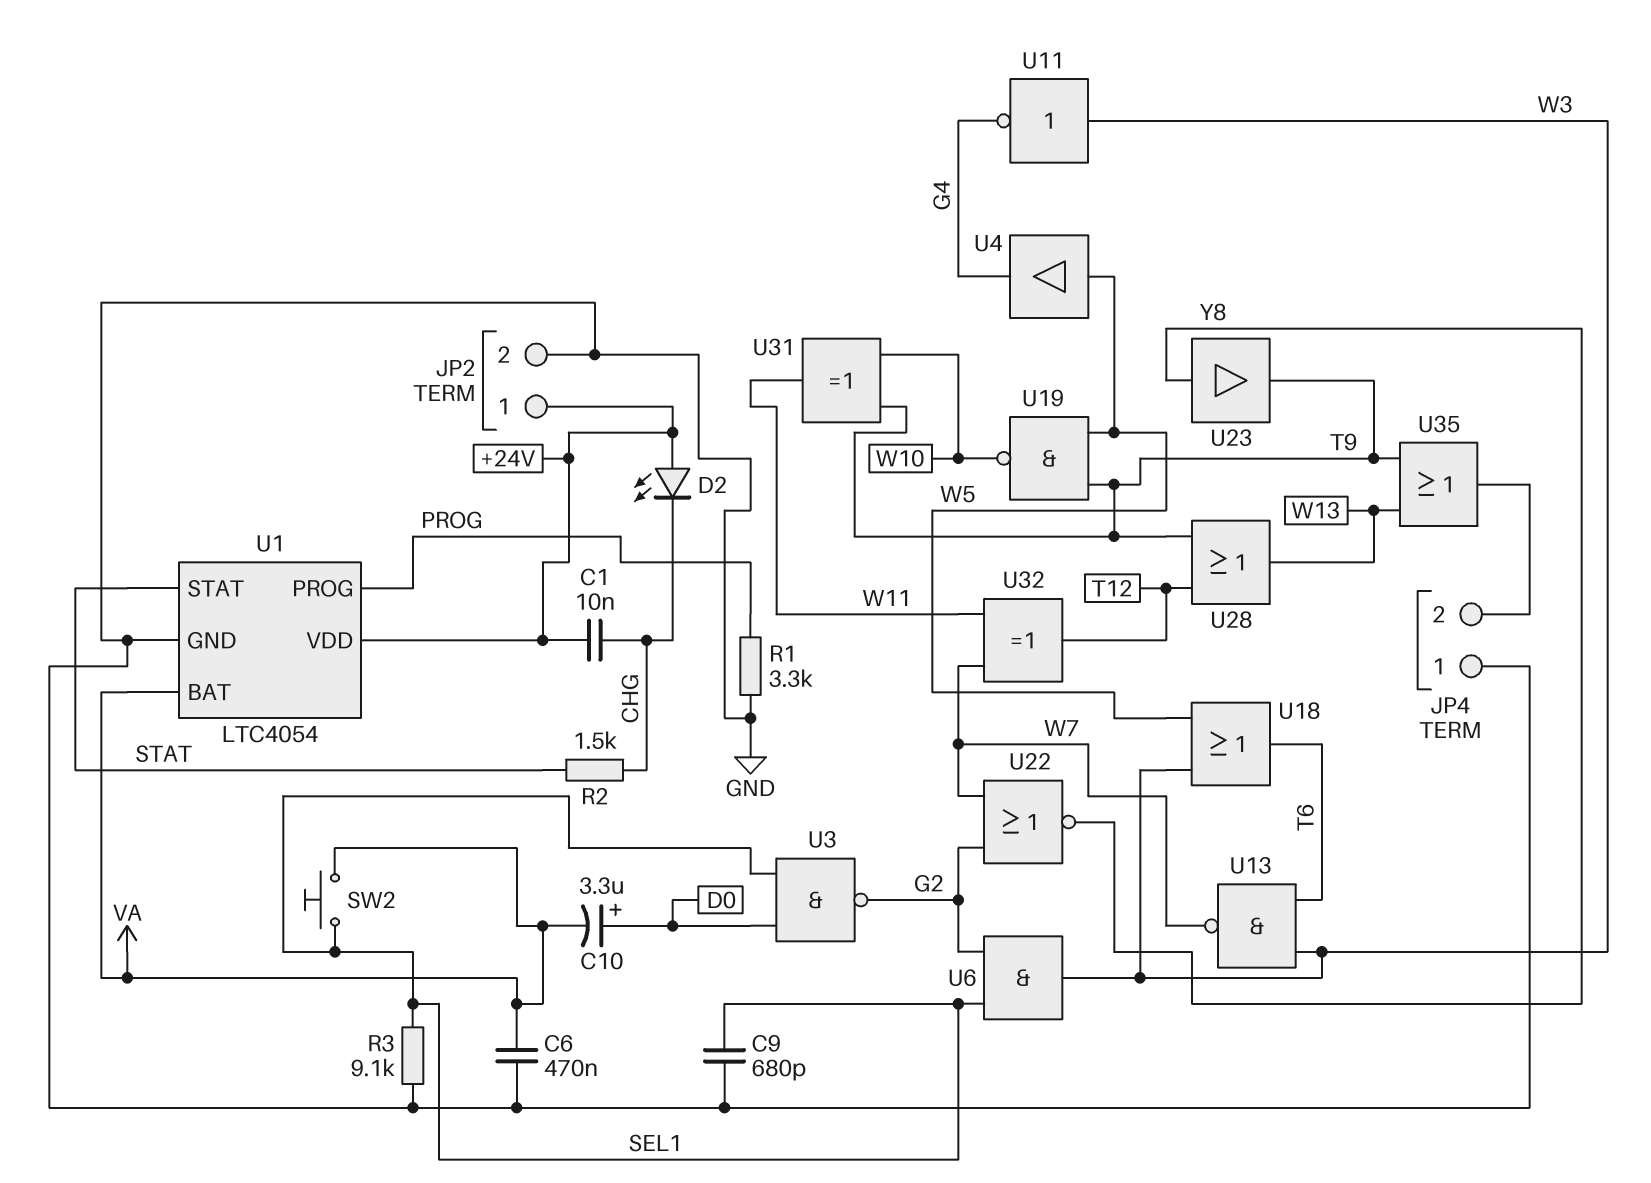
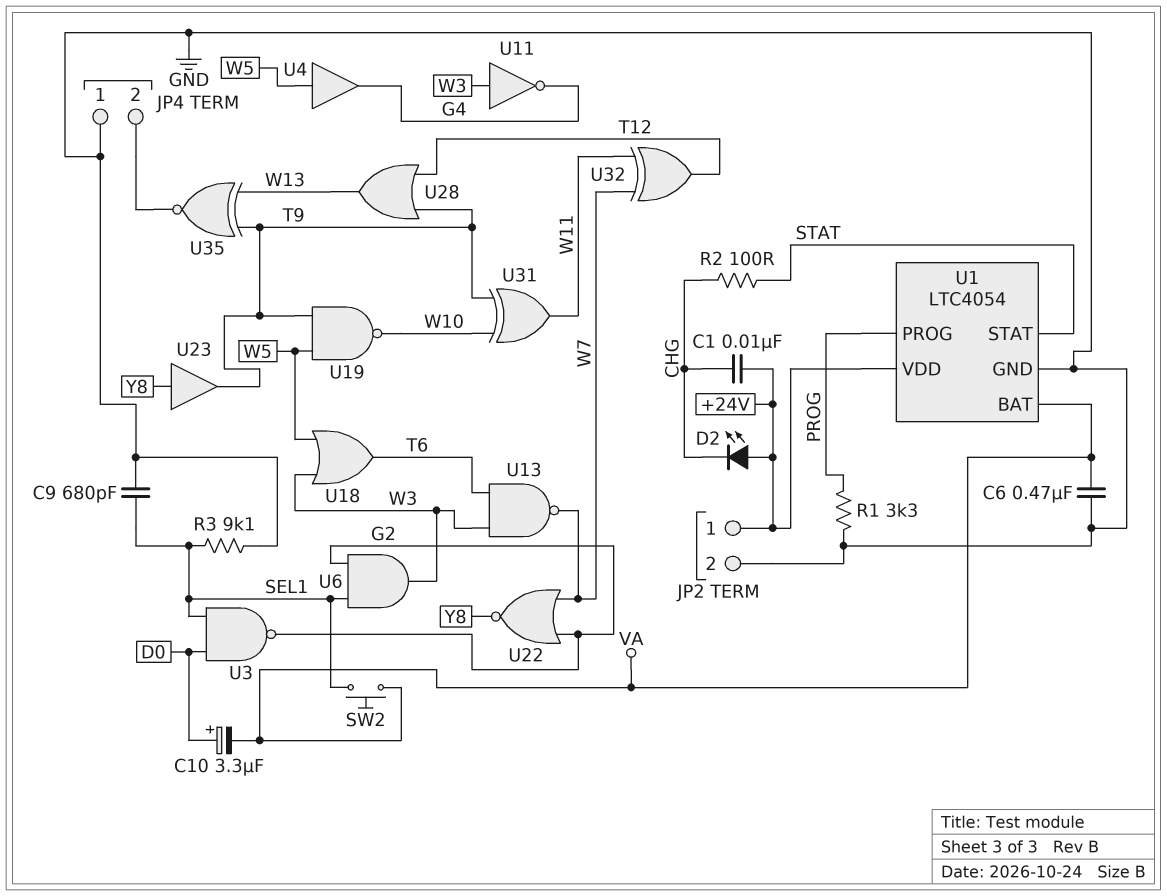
R2: 1.5k (CHG, STAT) -> 100 (CHG, STAT)
U35: OR (in T9, in W13, out JP4/2) -> XNOR (in T9, in W13, out JP4/2)

